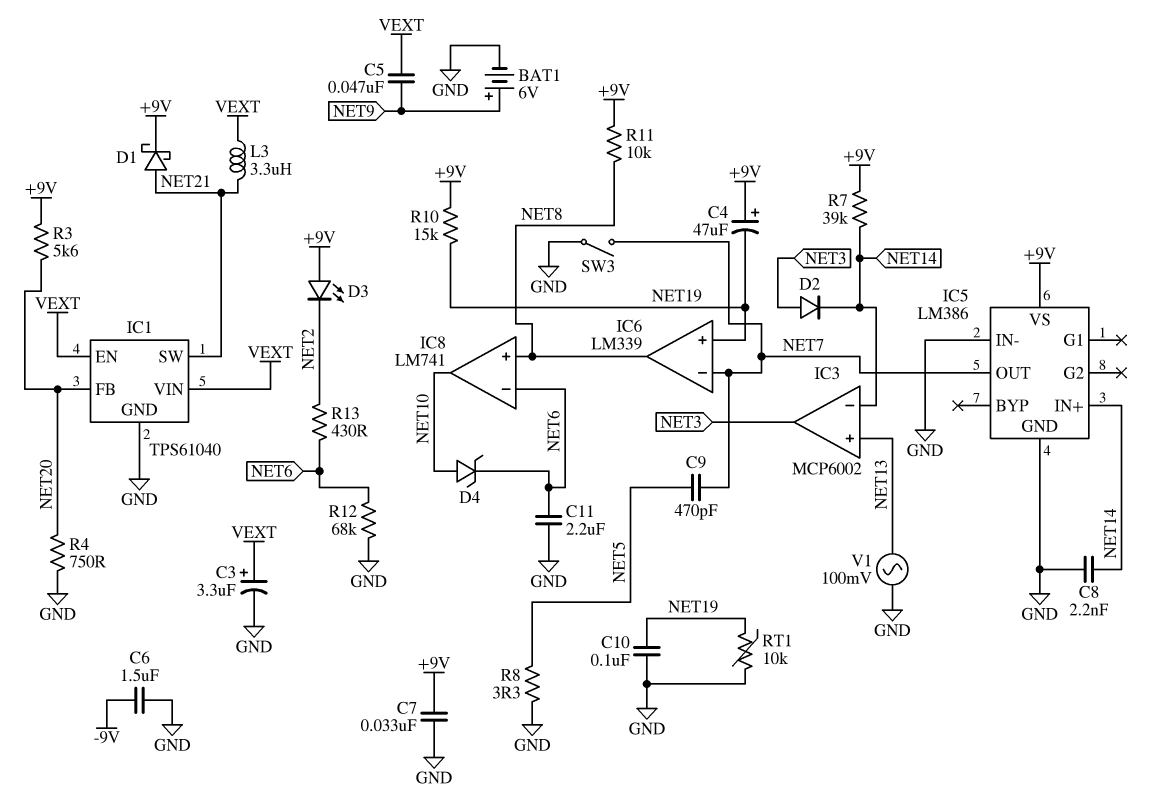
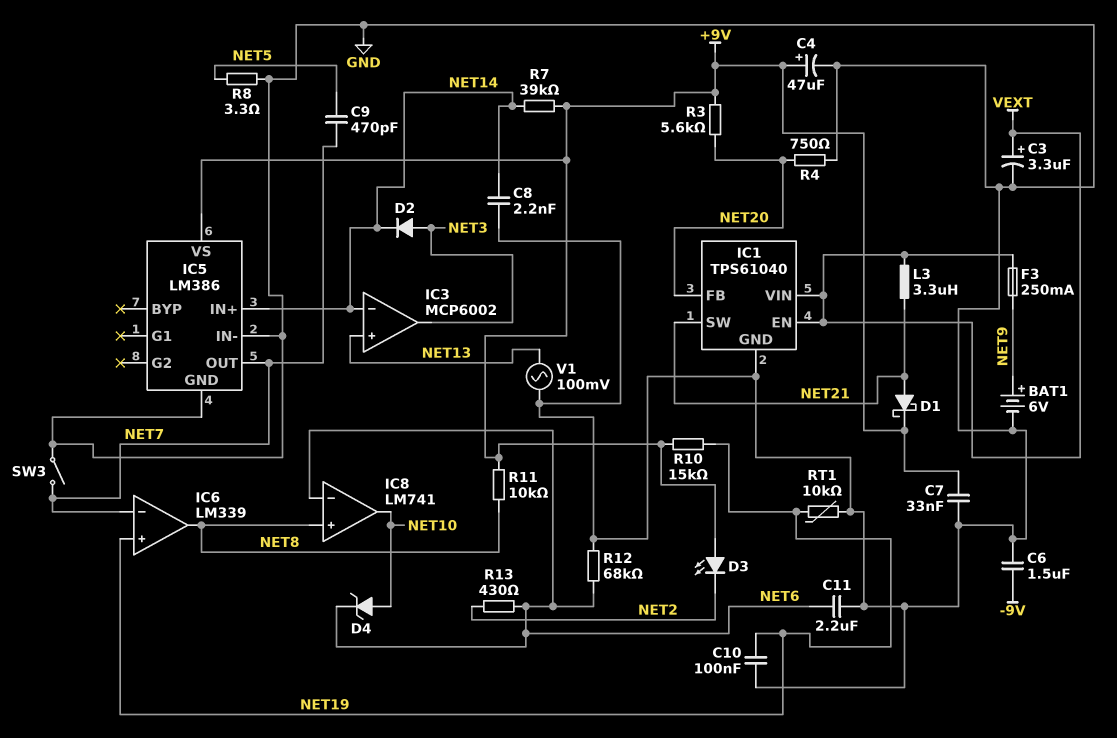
C4: 47uF (plus +9V, minus NET19) -> 47uF (plus +9V, minus GND)
C5: 47nF (NET9, VEXT) -> none
F3: none -> 250mA (NET9, VEXT)

